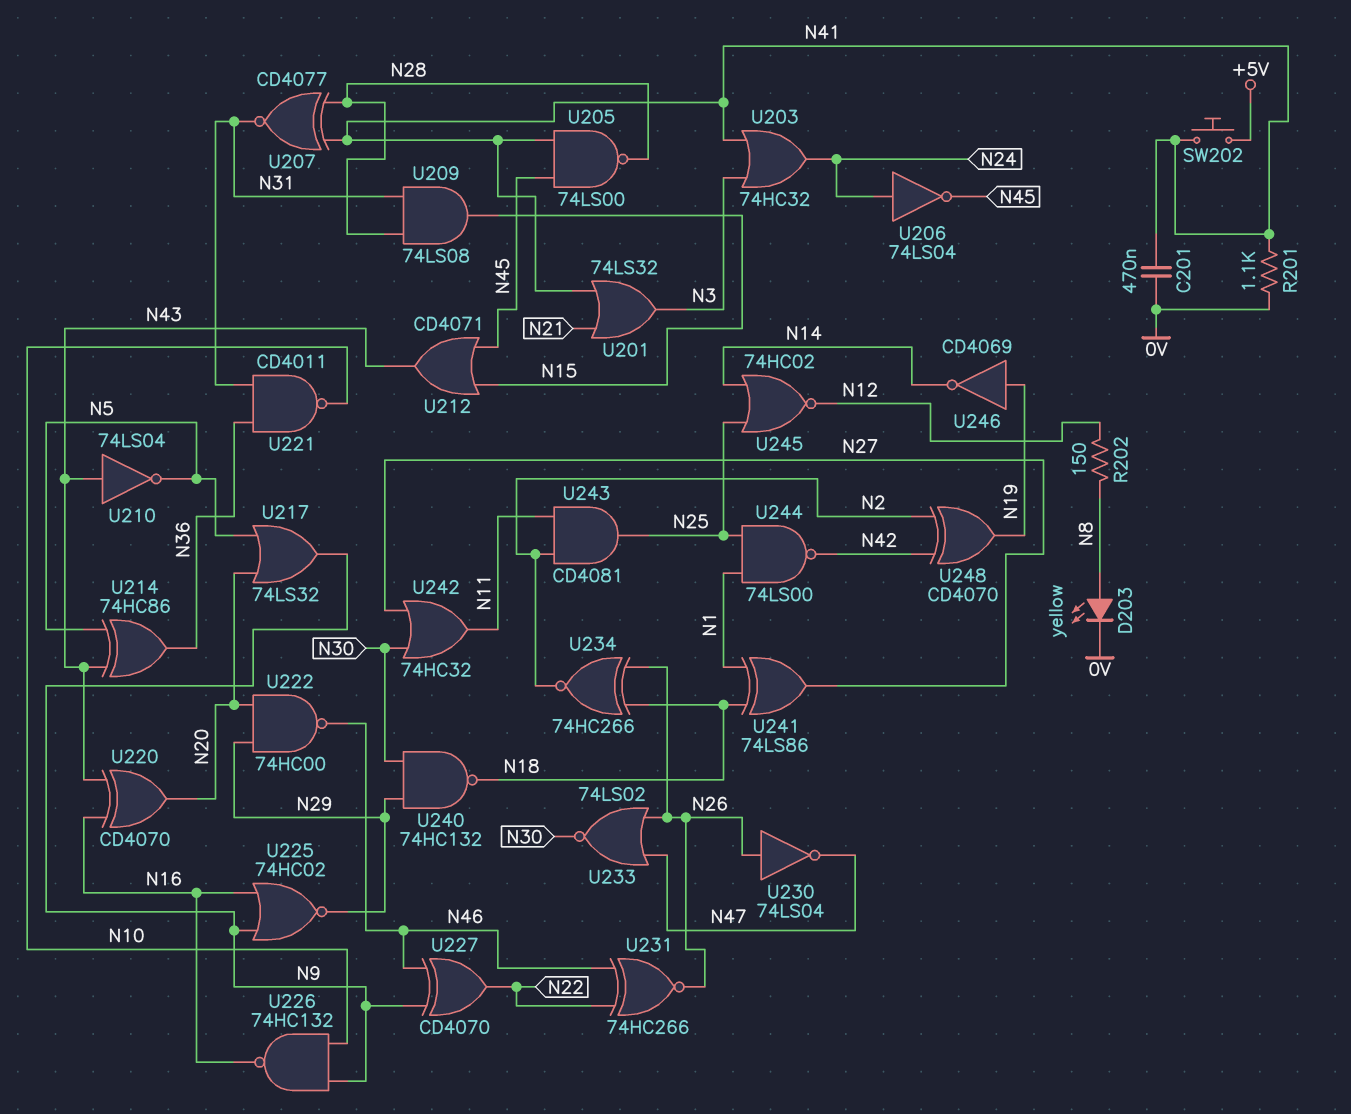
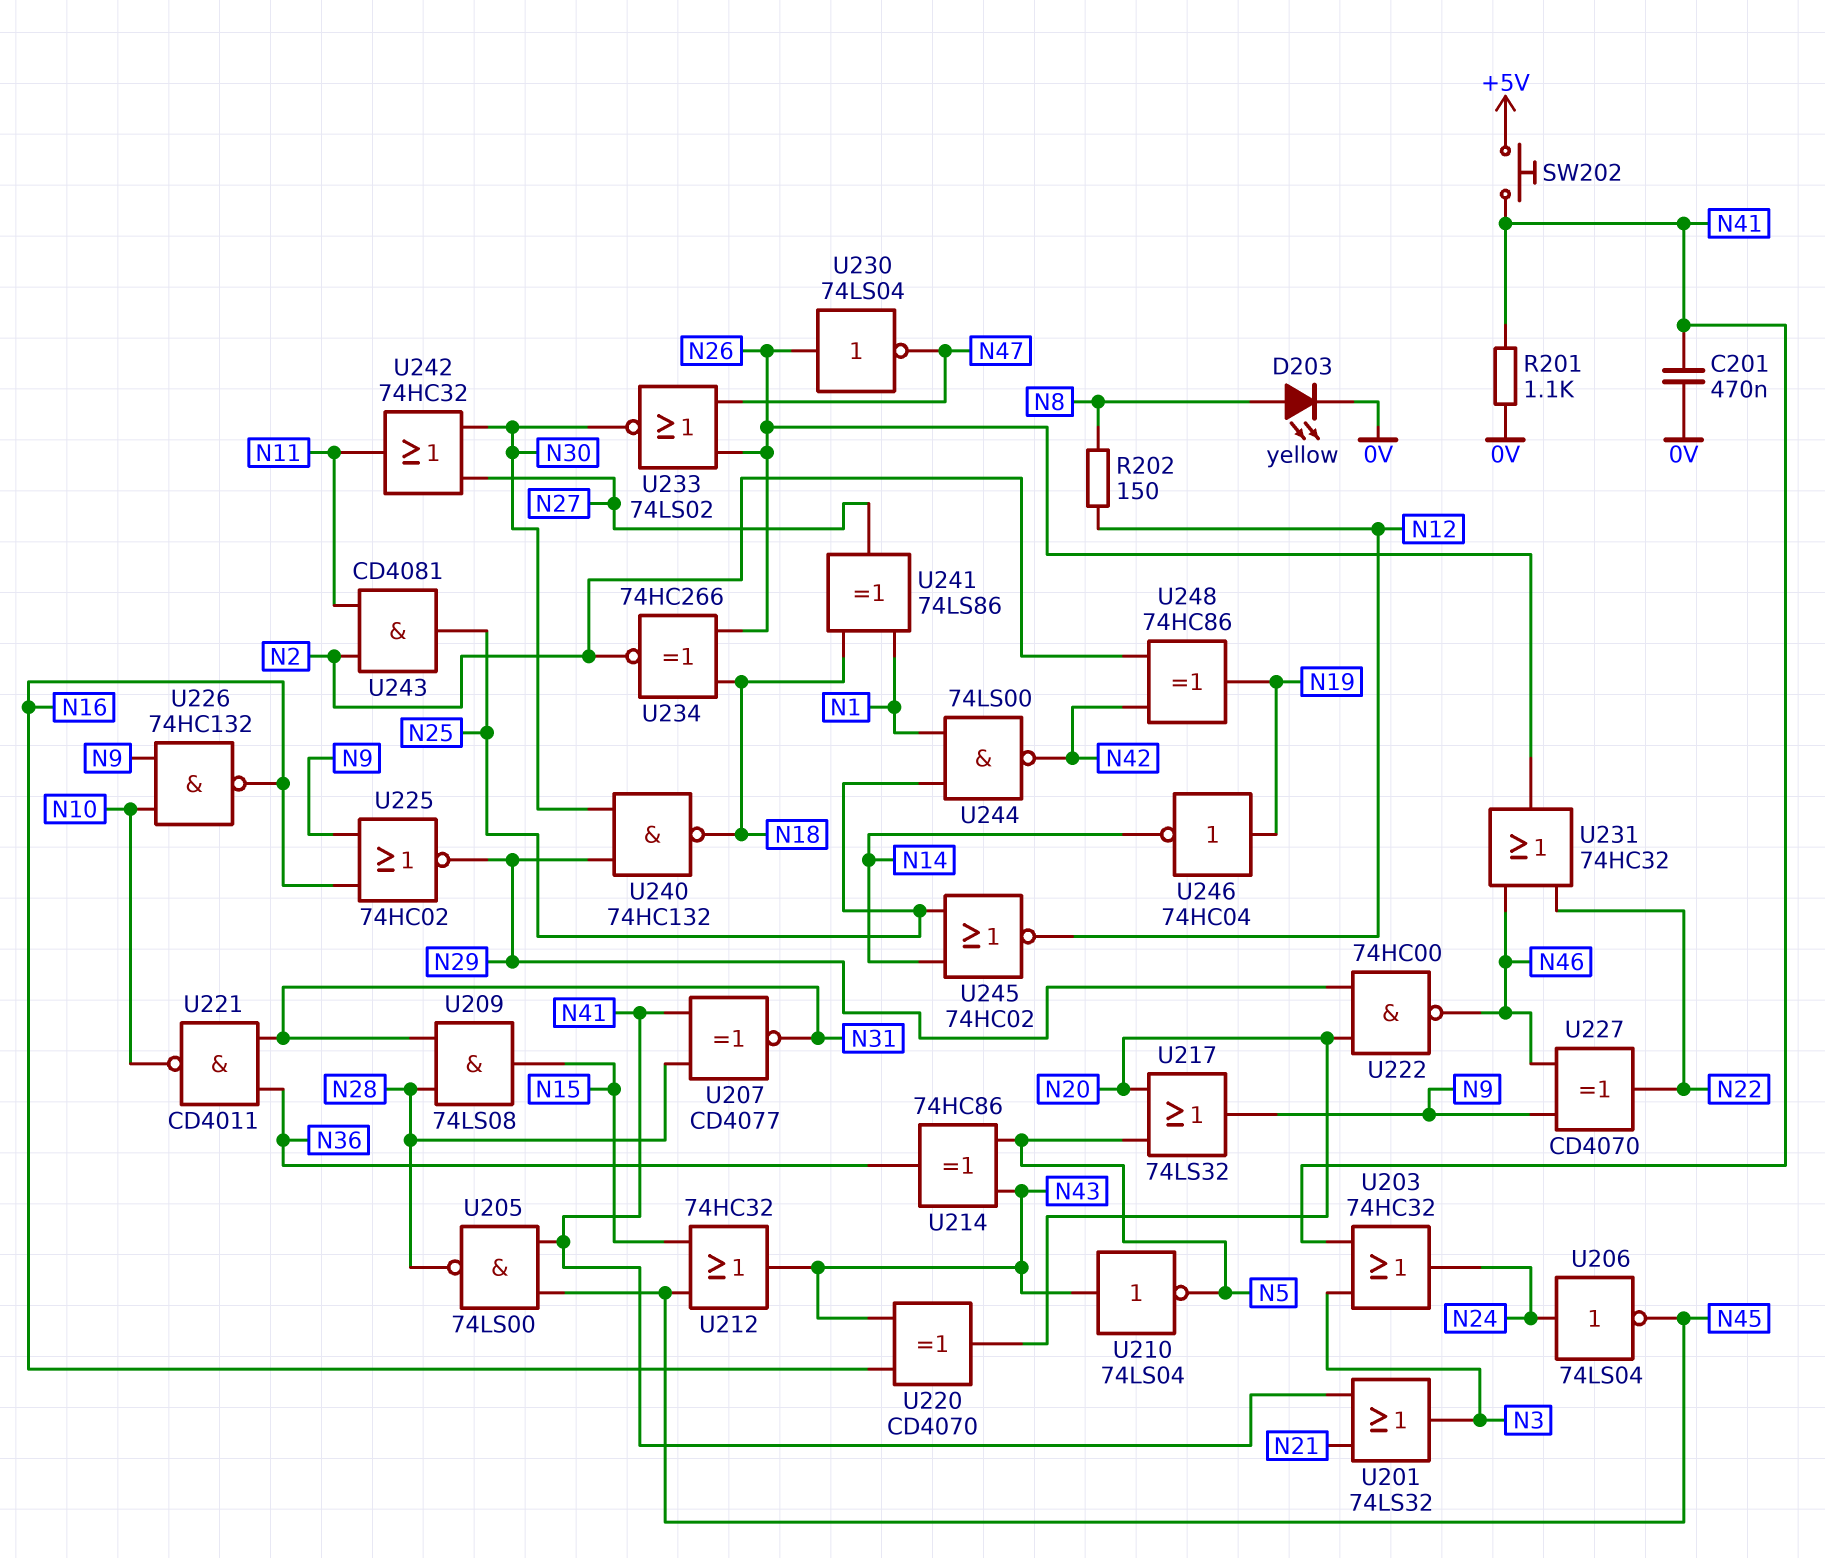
U212: OR CD4071 (in N15, in N45, out N43) -> OR 74HC32 (in N15, in N45, out N43)
U231: XNOR 74HC266 (in N22, in N46, out N26) -> OR 74HC32 (in N22, in N46, out N26)
U246: NOT CD4069 (in N19, out N14) -> NOT 74HC04 (in N19, out N14)
U248: XOR CD4070 (in N2, in N42, out N19) -> XOR 74HC86 (in N2, in N42, out N19)

